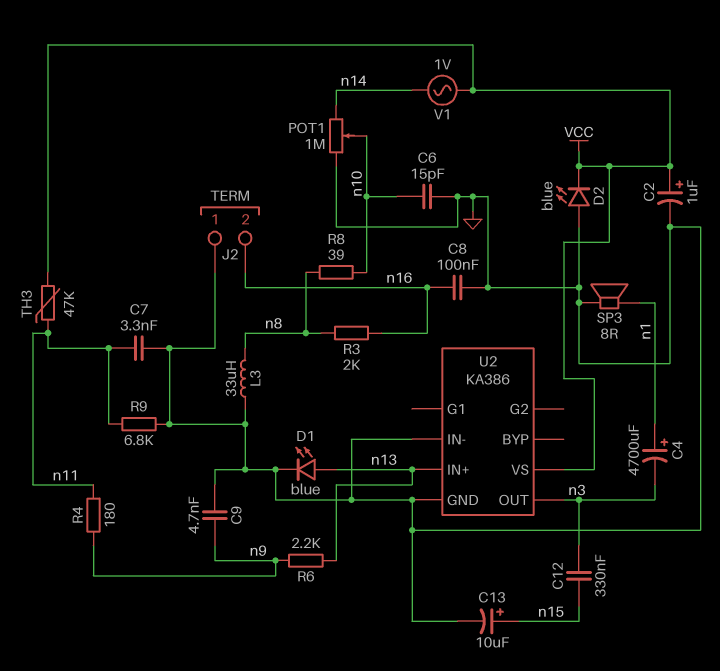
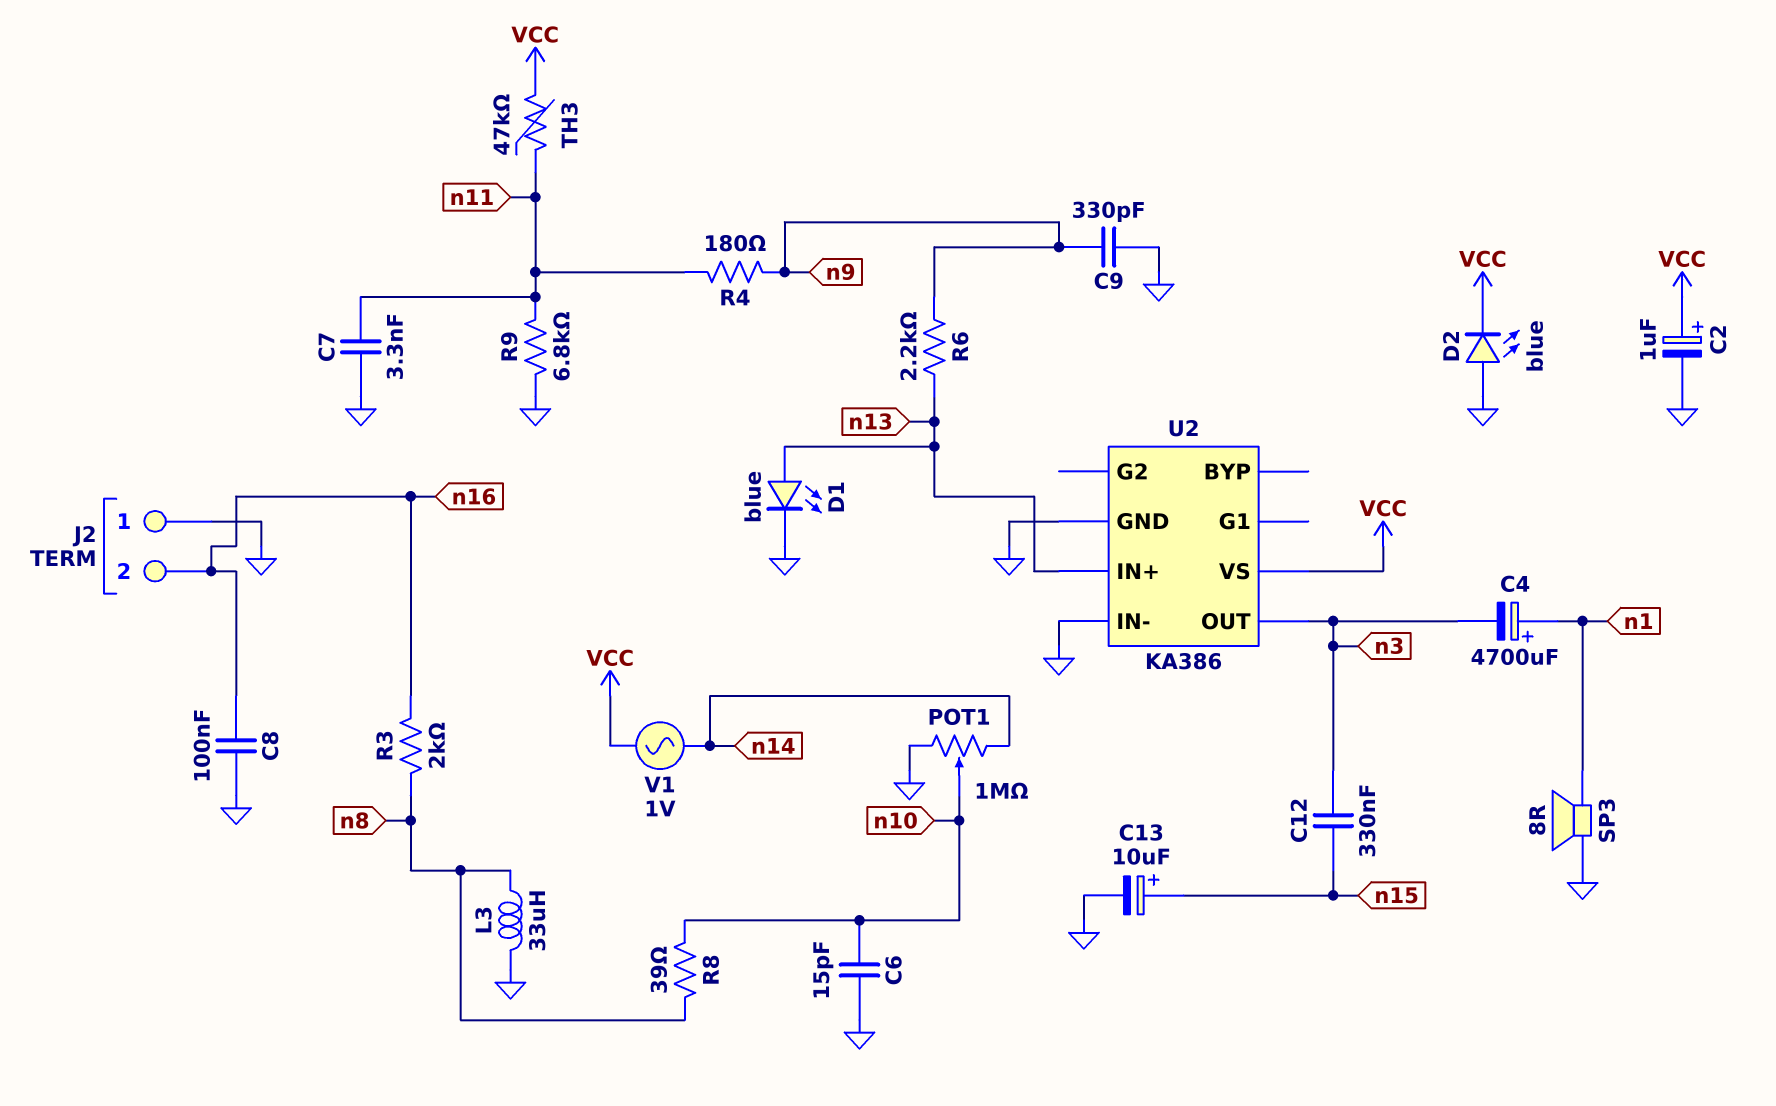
C9: 4.7nF (GND, n9) -> 330pF (GND, n9)

